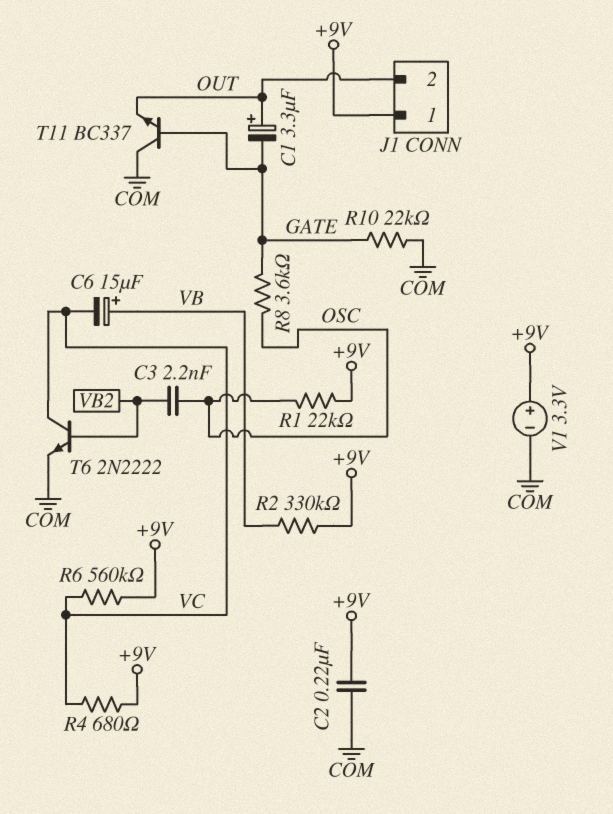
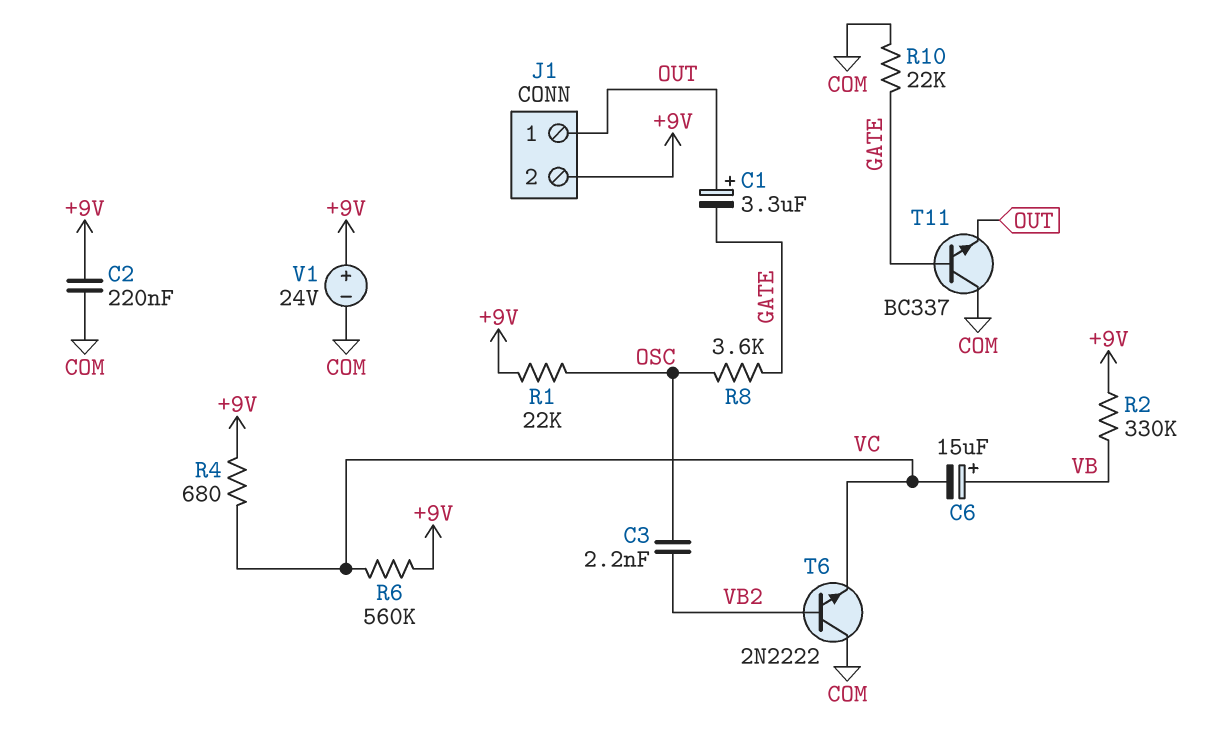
J1 pin 1: +9V -> OUT
J1 pin 2: OUT -> +9V
T6: NPN 2N2222 (B VB2, C VC, E COM) -> NPN 2N2222 (B VB2, C COM, E VC)
V1: 3.3V (plus +9V, minus COM) -> 24V (plus +9V, minus COM)

